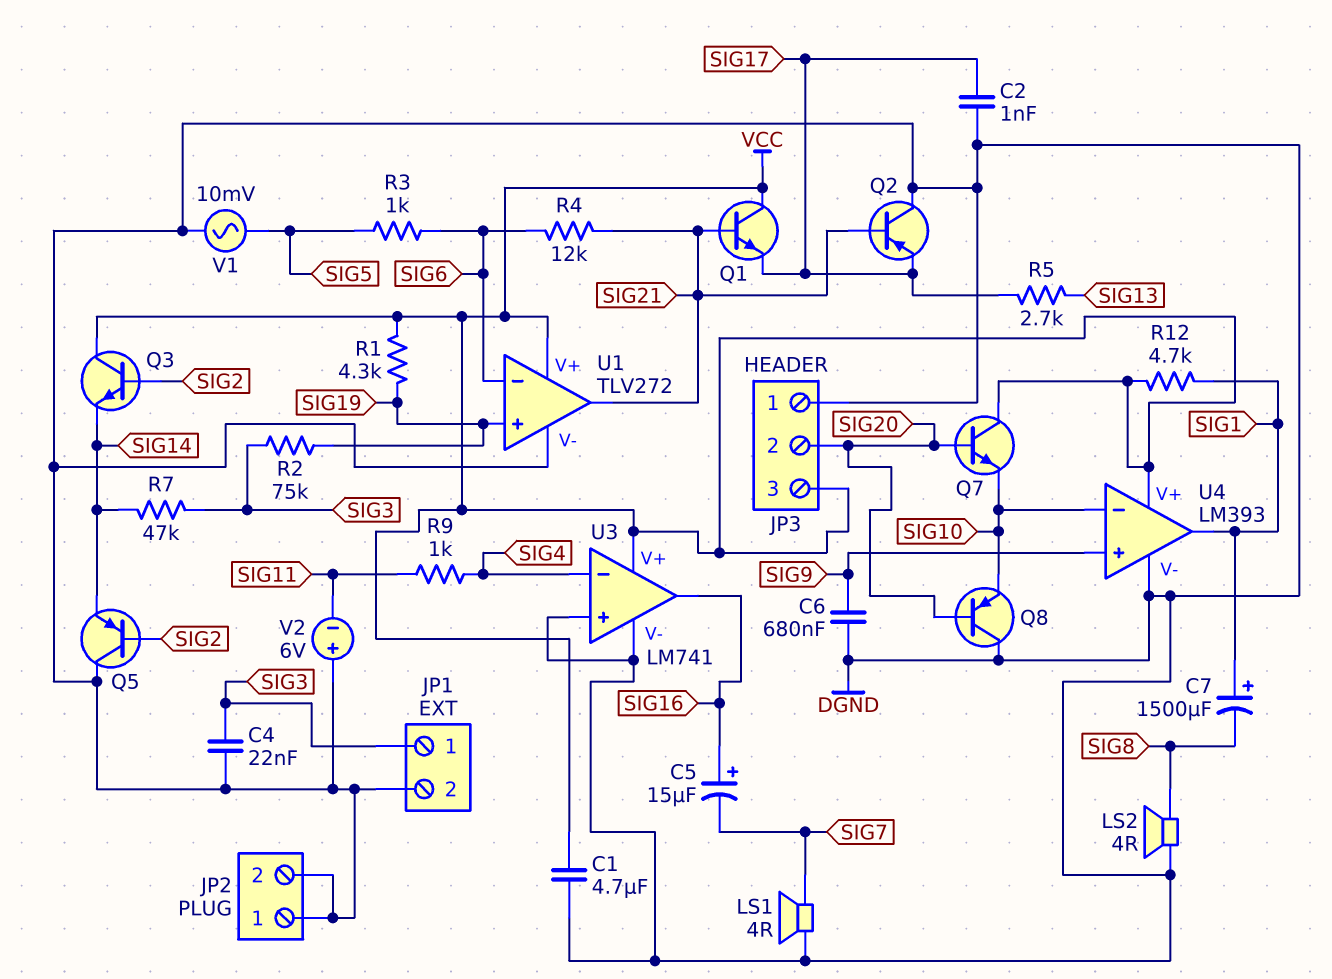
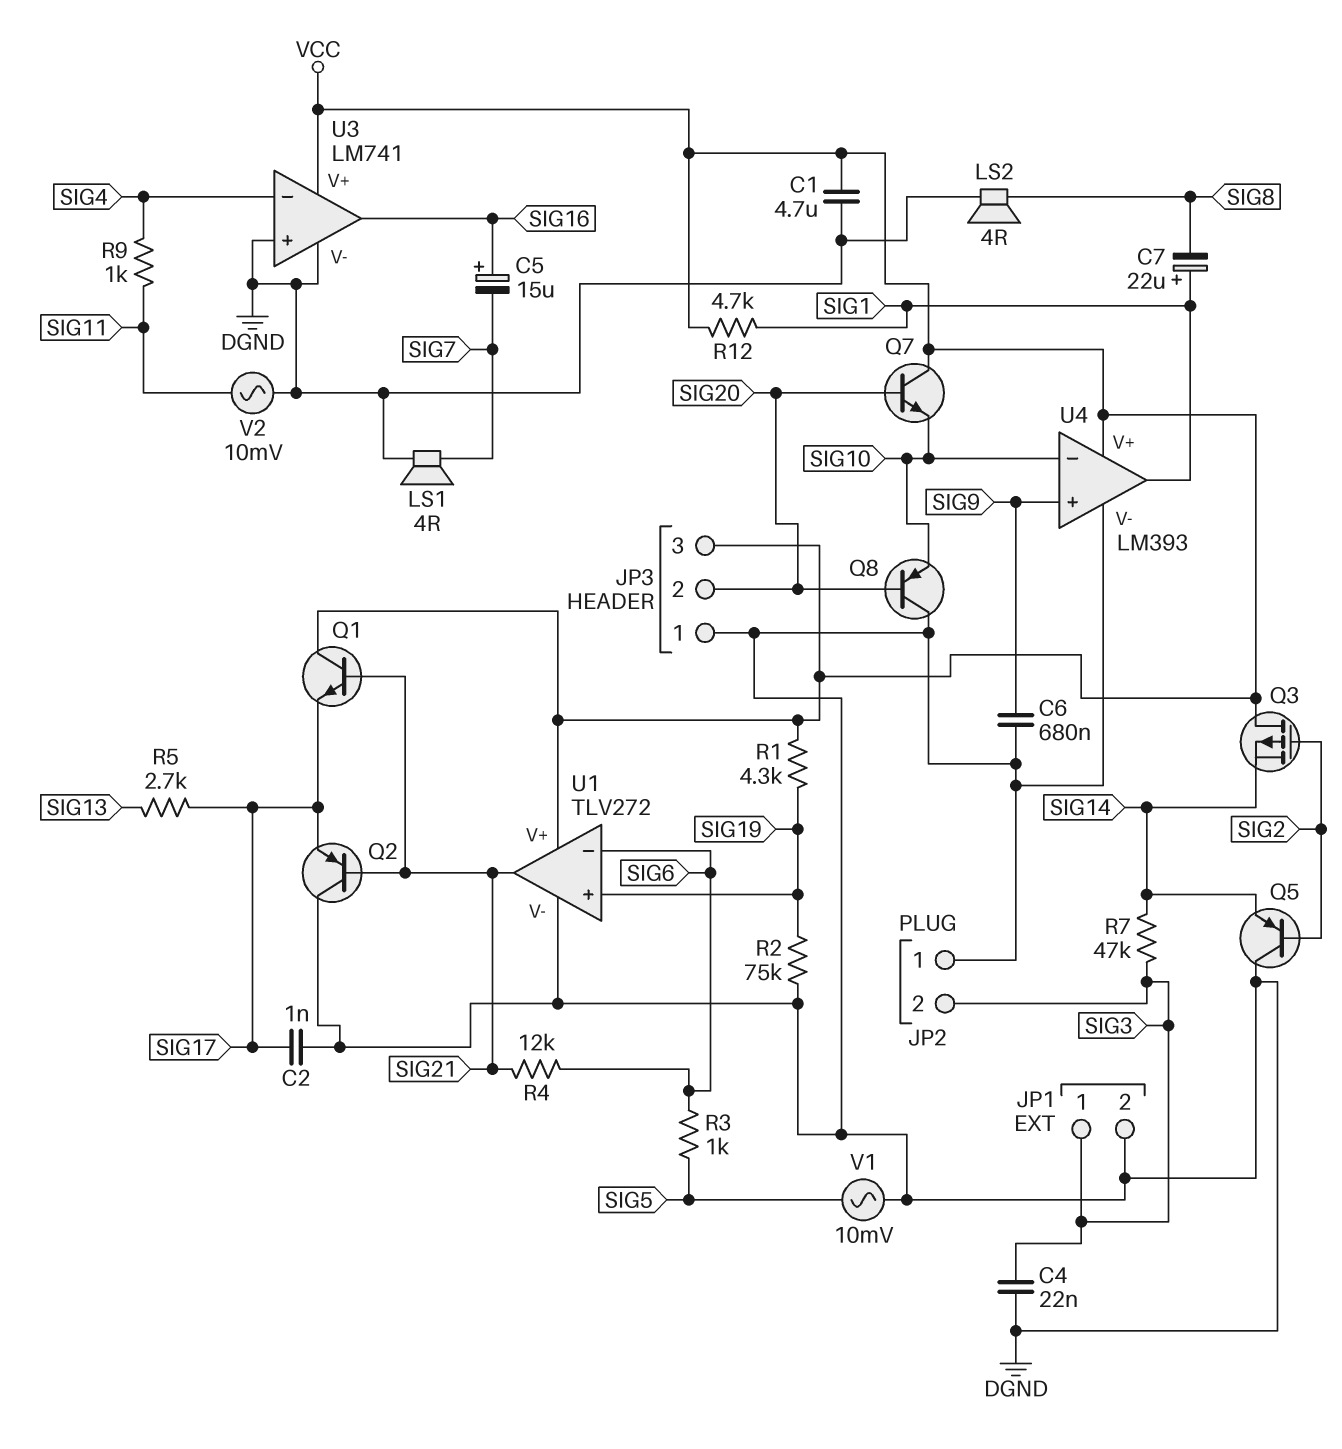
C7: 1500uF (plus SIG1, minus SIG8) -> 22uF (plus SIG1, minus SIG8)
JP2 pin 2: DGND -> SIG3
Q3: NPN (B SIG2, C VCC, E SIG14) -> PMOS (G SIG2, D VCC, S SIG14)
R2: 75k (SIG3, SIG19) -> 75k (DGND, SIG19)
V2: 6V (plus DGND, minus SIG11) -> AC 10mV (DGND, SIG11)

